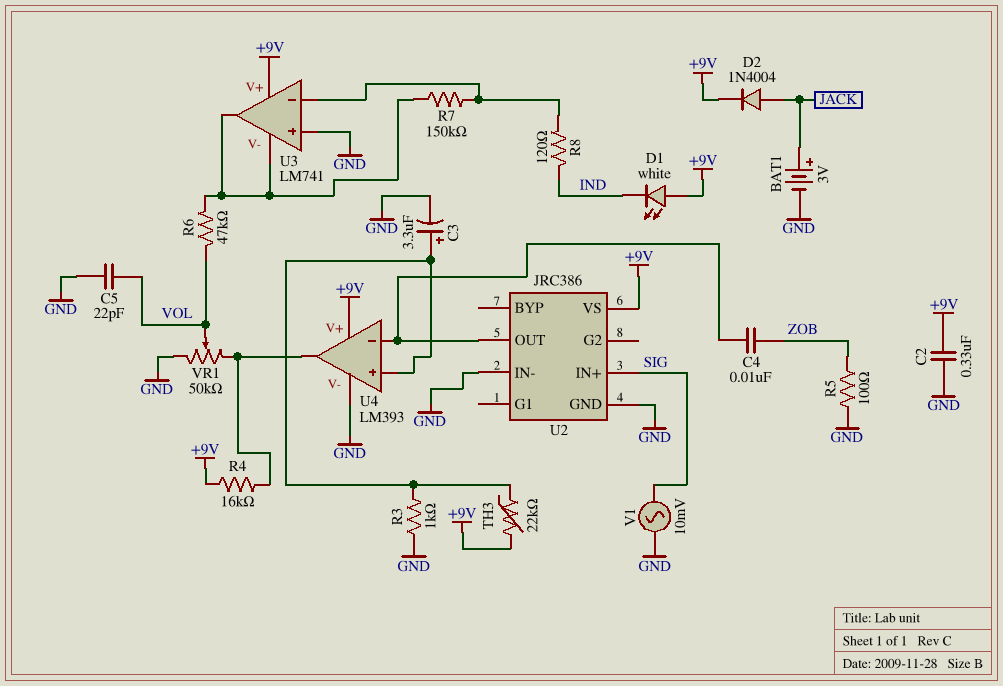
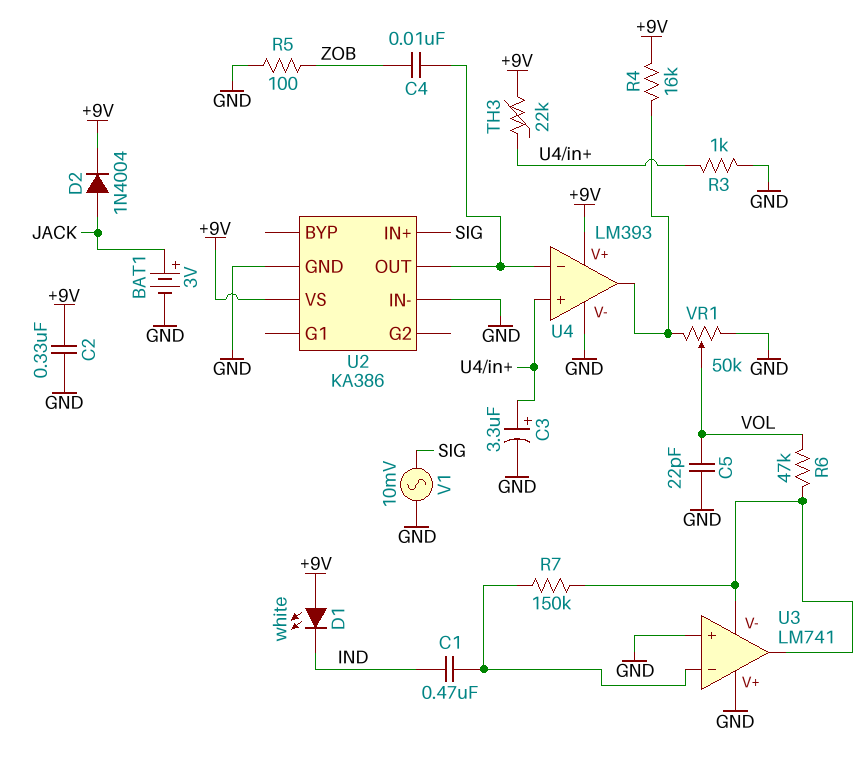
C1: none -> 470nF (IND, U3/in-)
R8: 120 (IND, U3/in-) -> none
U2: JRC386 -> KA386
U3 pin V+: +9V -> GND

